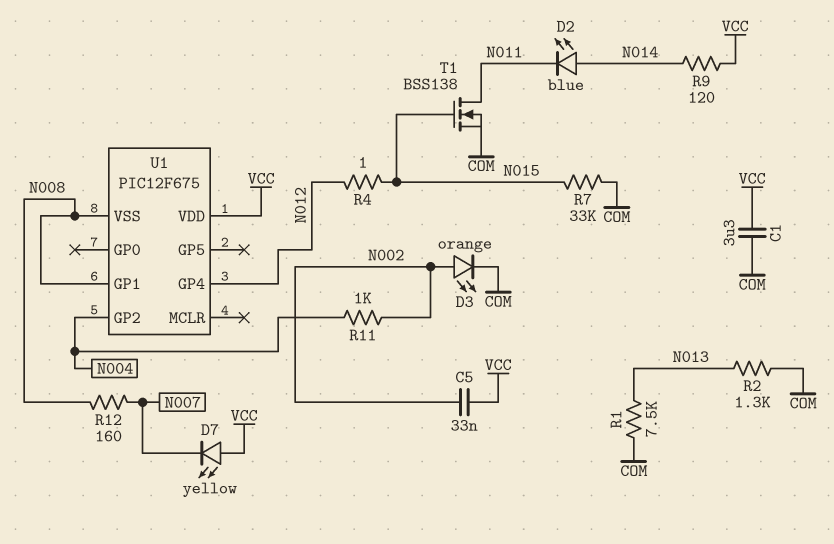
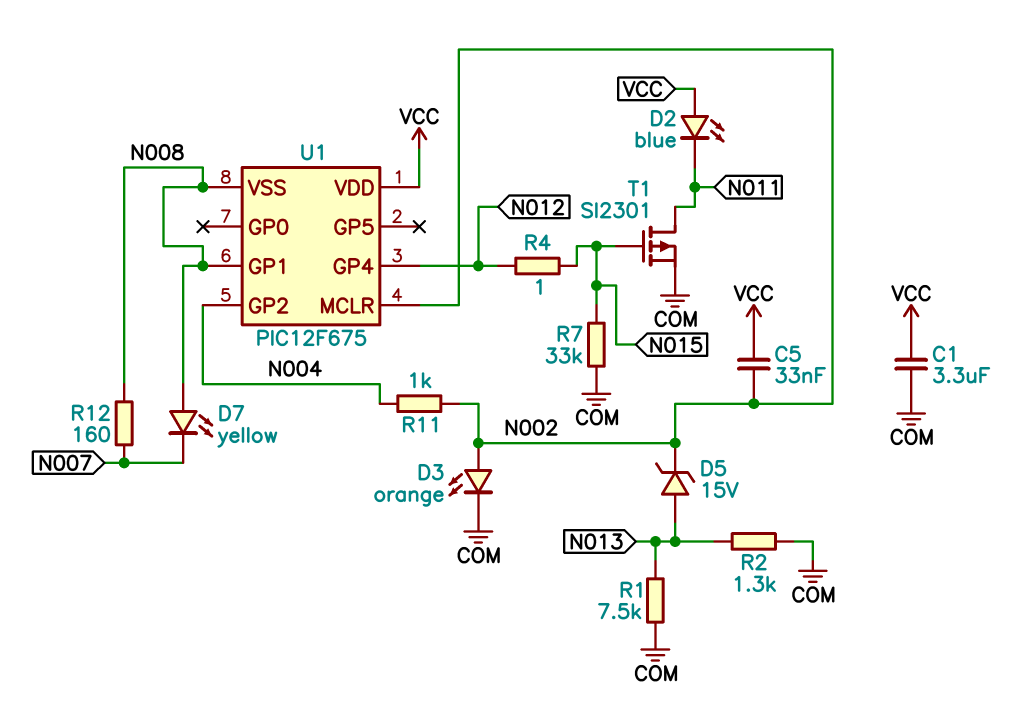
D2: LED blue (A N014, K N011) -> LED blue (A VCC, K N011)
D5: none -> zener 15V (A N013, K N002)
D7: LED yellow (A VCC, K N007) -> LED yellow (A N008, K N007)
R9: 120 (N014, VCC) -> none
T1: NMOS BSS138 (G N015, D N011, S COM) -> PMOS SI2301 (G N015, D N011, S COM)
U1 pin MCLR: none -> N002

